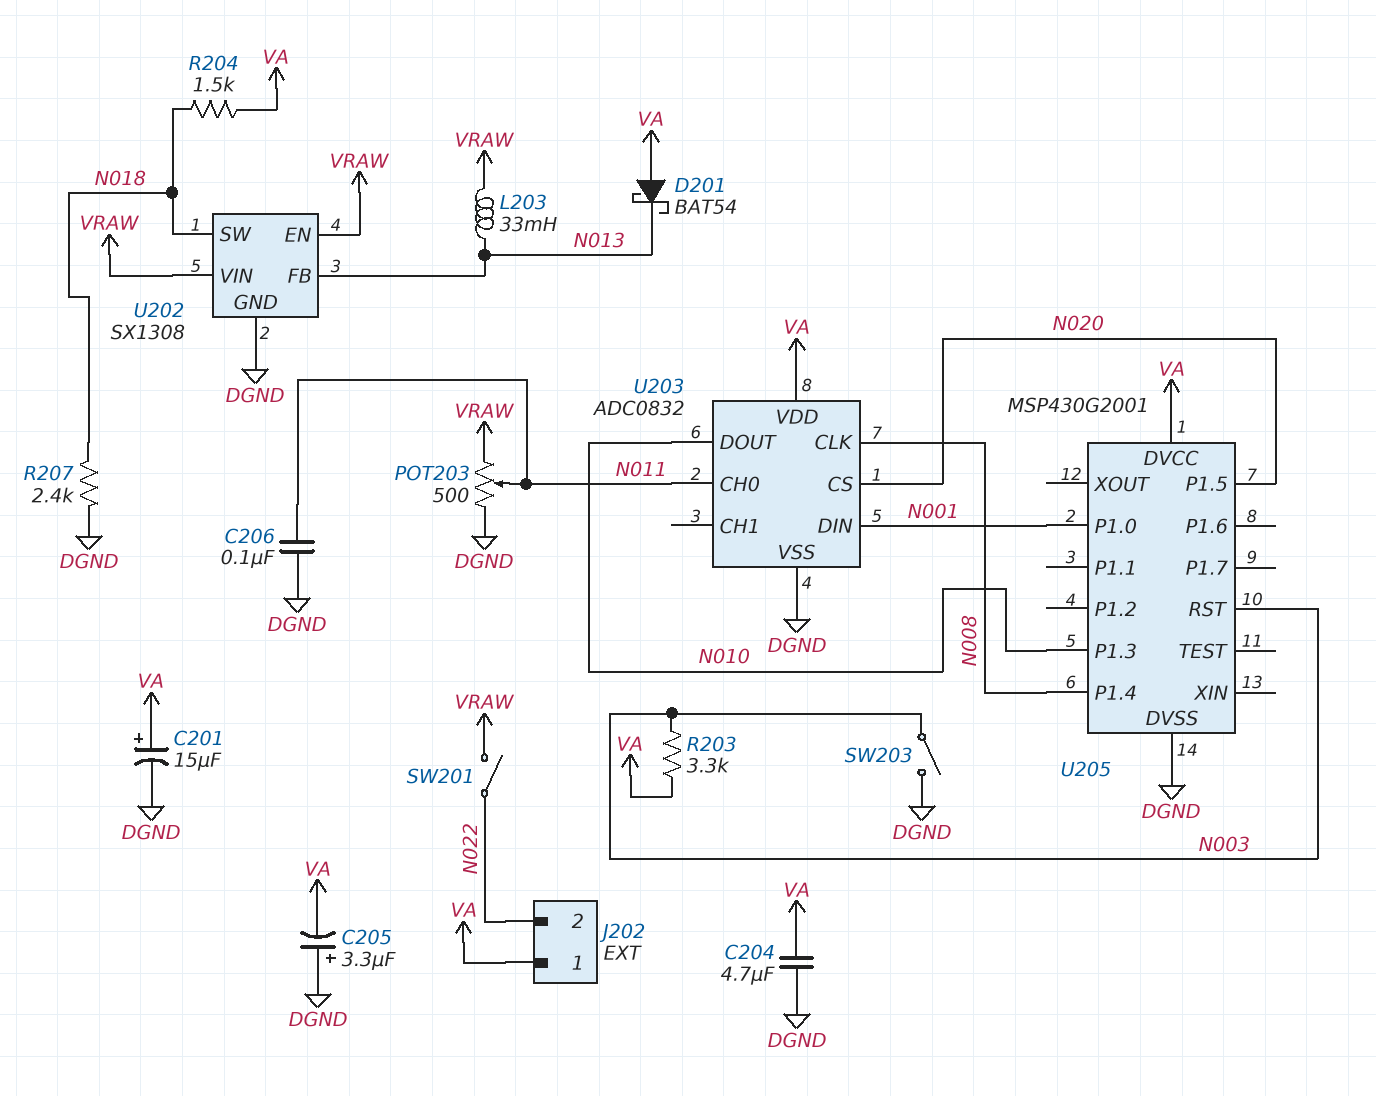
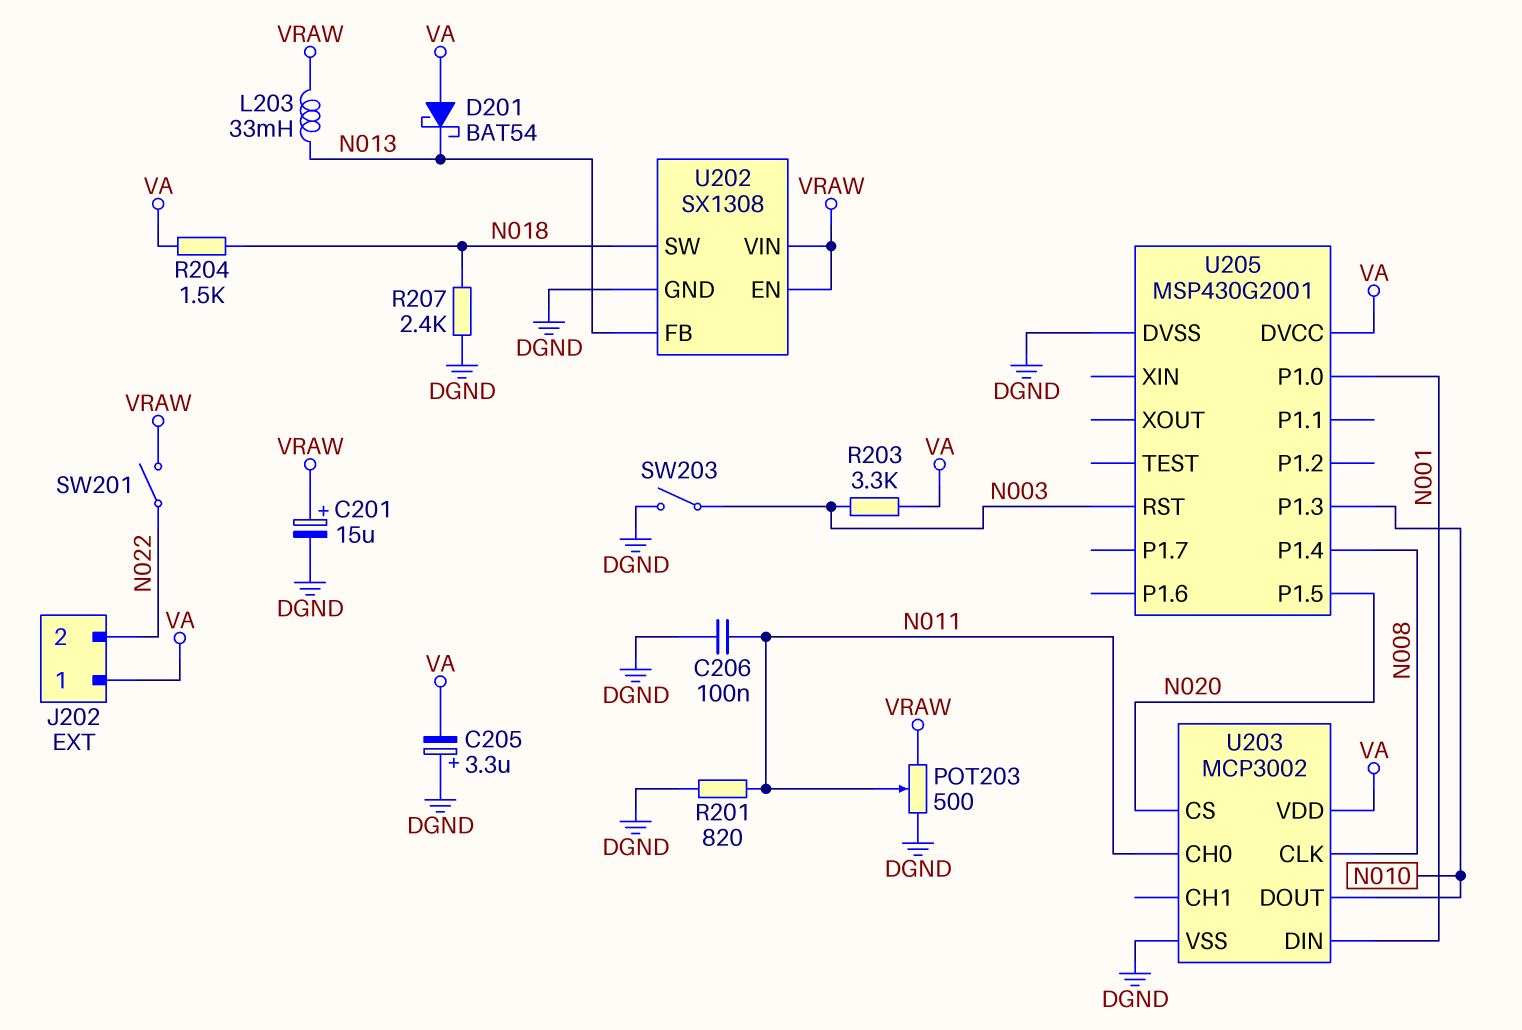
C201: 15uF (plus VA, minus DGND) -> 15uF (plus VRAW, minus DGND)
C204: 4.7uF (DGND, VA) -> none
R201: none -> 820 (DGND, N011)
U203: ADC0832 -> MCP3002

